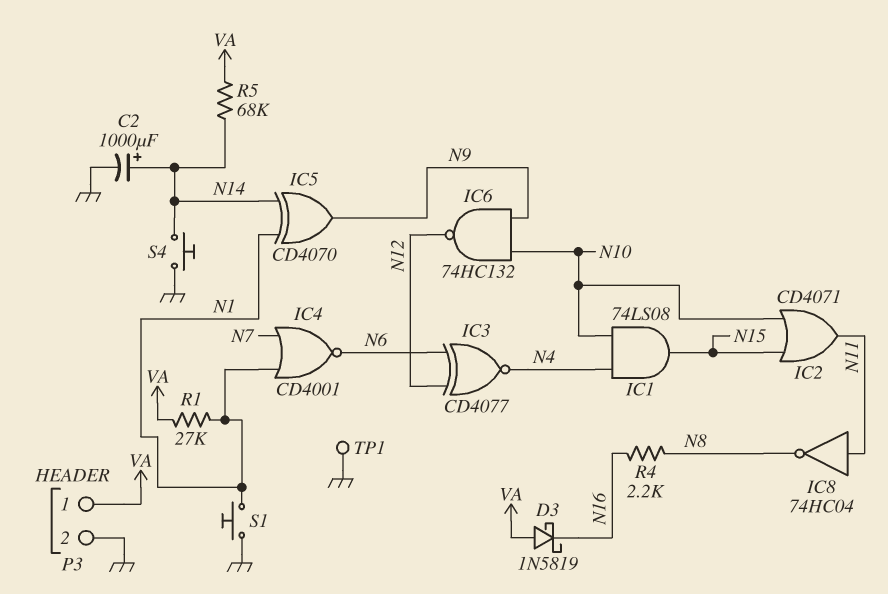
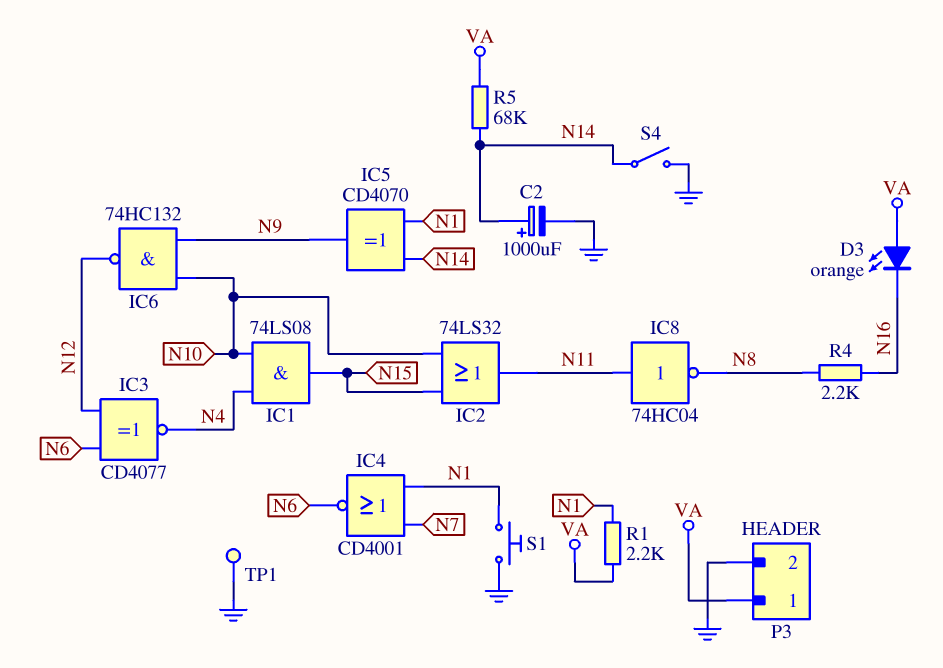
D3: schottky 1N5819 (A VA, K N16) -> LED orange (A VA, K N16)
IC2: OR CD4071 (in N10, in N15, out N11) -> OR 74LS32 (in N10, in N15, out N11)
R1: 27k (N1, VA) -> 2.2k (N1, VA)
S4: button (GND, N14) -> switch (GND, N14)

